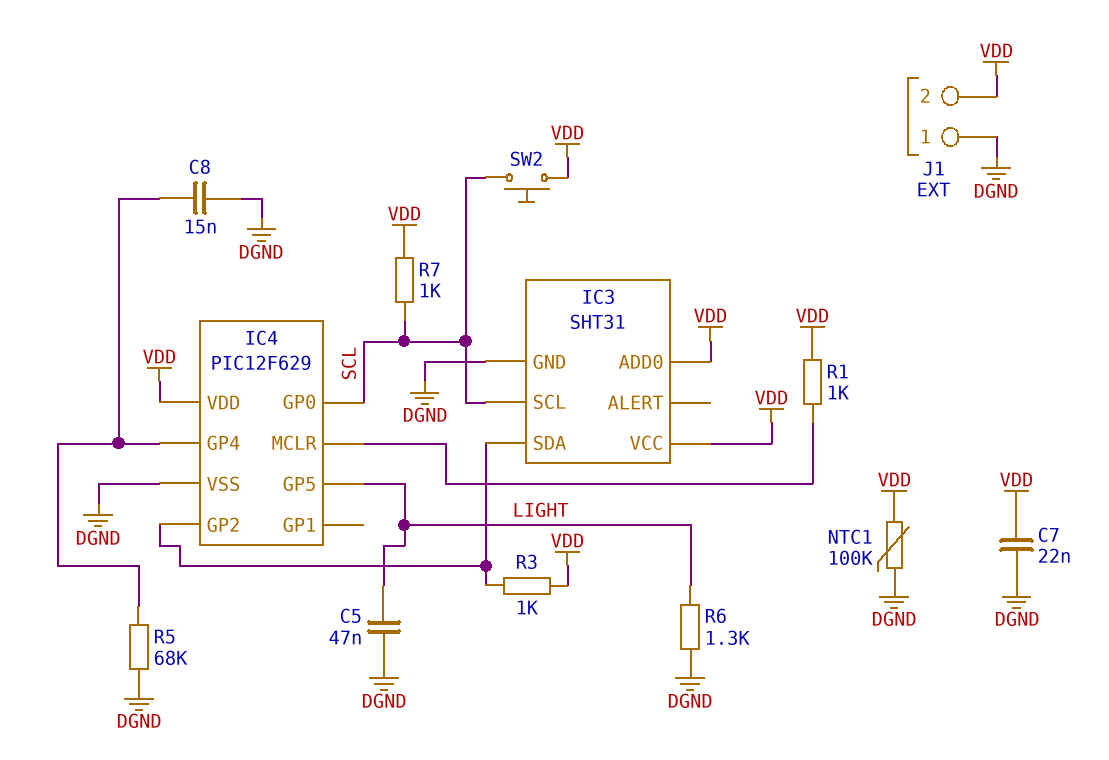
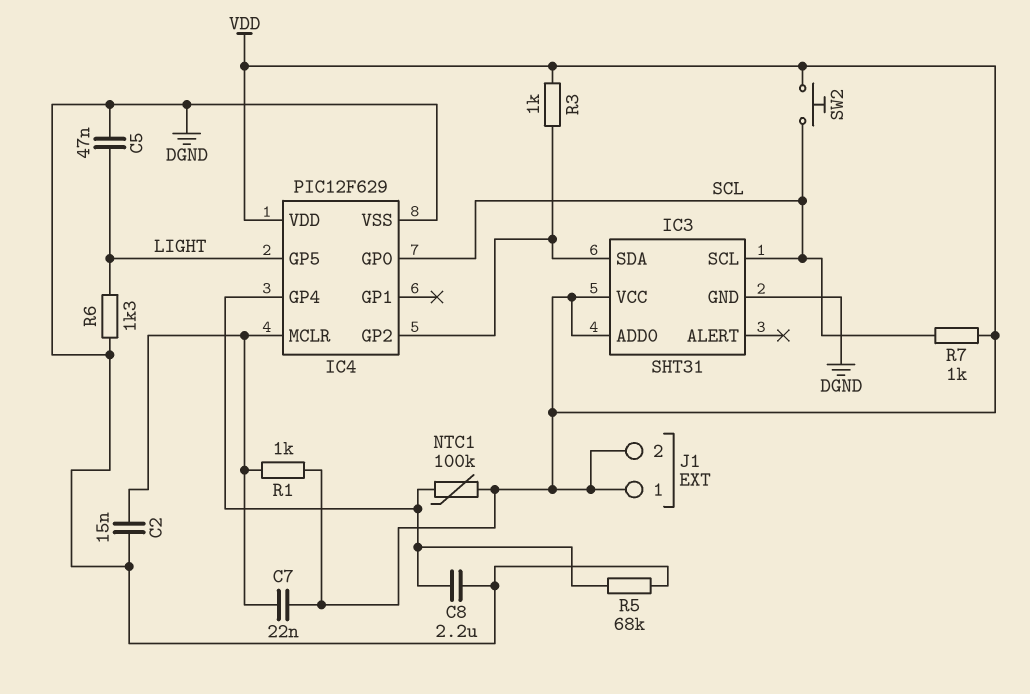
C2: none -> 15nF (DGND, IC4/MCLR)
C7: 22nF (DGND, VDD) -> 22nF (IC4/MCLR, VDD)
C8: 15nF (DGND, IC4/GP4) -> 2.2uF (DGND, IC4/GP4)
J1 pin 1: DGND -> VDD
NTC1: 100k (DGND, VDD) -> 100k (IC4/GP4, VDD)

